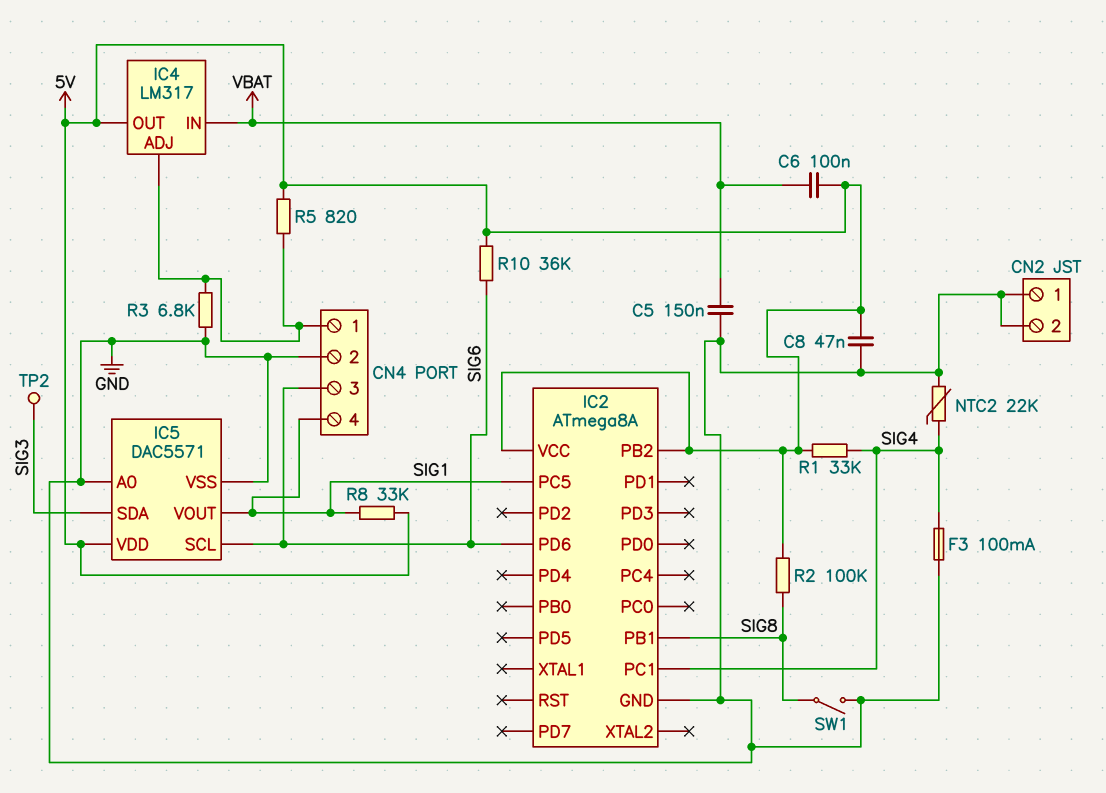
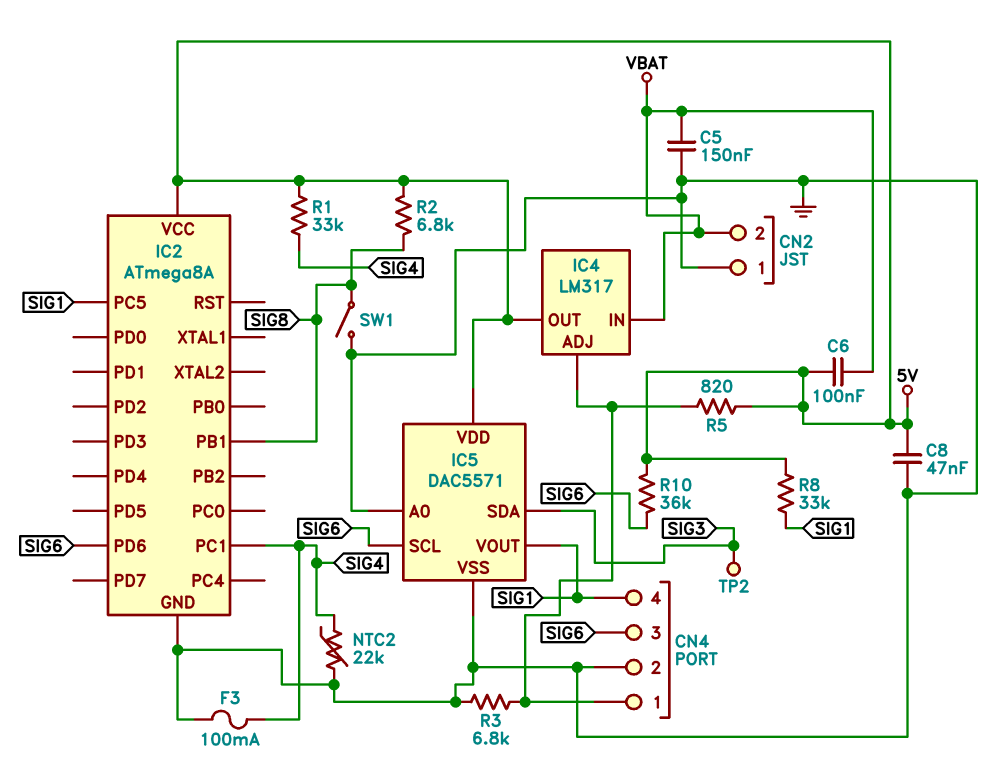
CN2 pin 2: GND -> VBAT
IC2 pin PB2: 5V -> none
R2: 100k (5V, SIG8) -> 6.8k (5V, SIG8)

